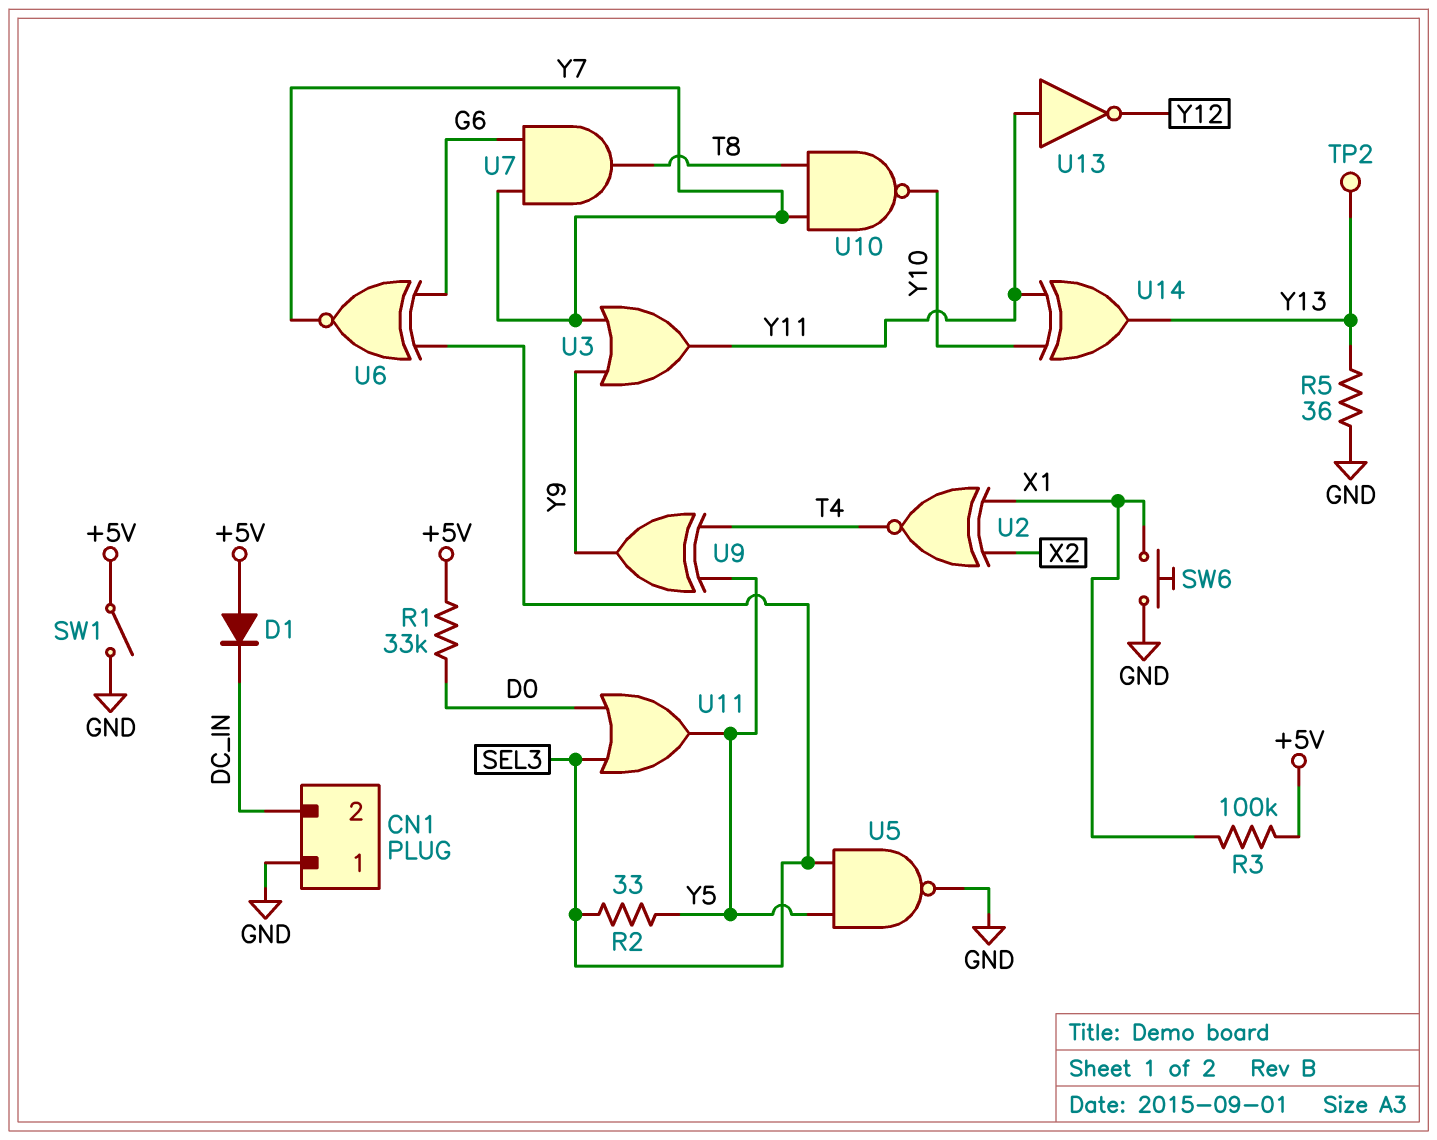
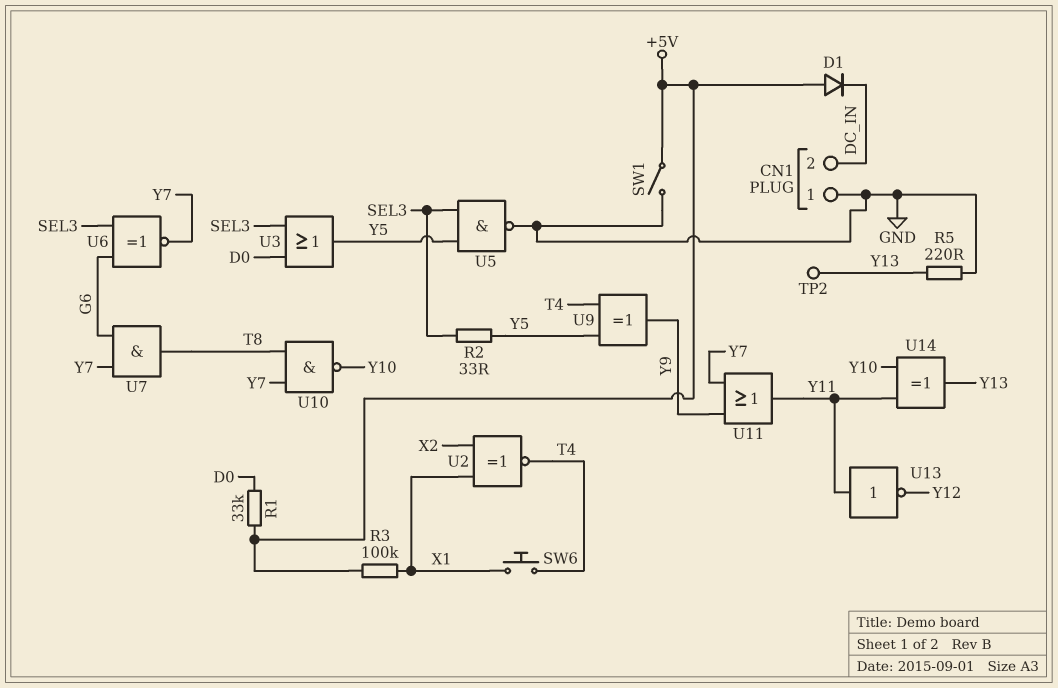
R5: 36 (GND, Y13) -> 220 (GND, Y13)
SW6: button (GND, X1) -> button (T4, X1)
U3: OR (in Y7, in Y9, out Y11) -> OR (in D0, in SEL3, out Y5)
U11: OR (in D0, in SEL3, out Y5) -> OR (in Y7, in Y9, out Y11)

